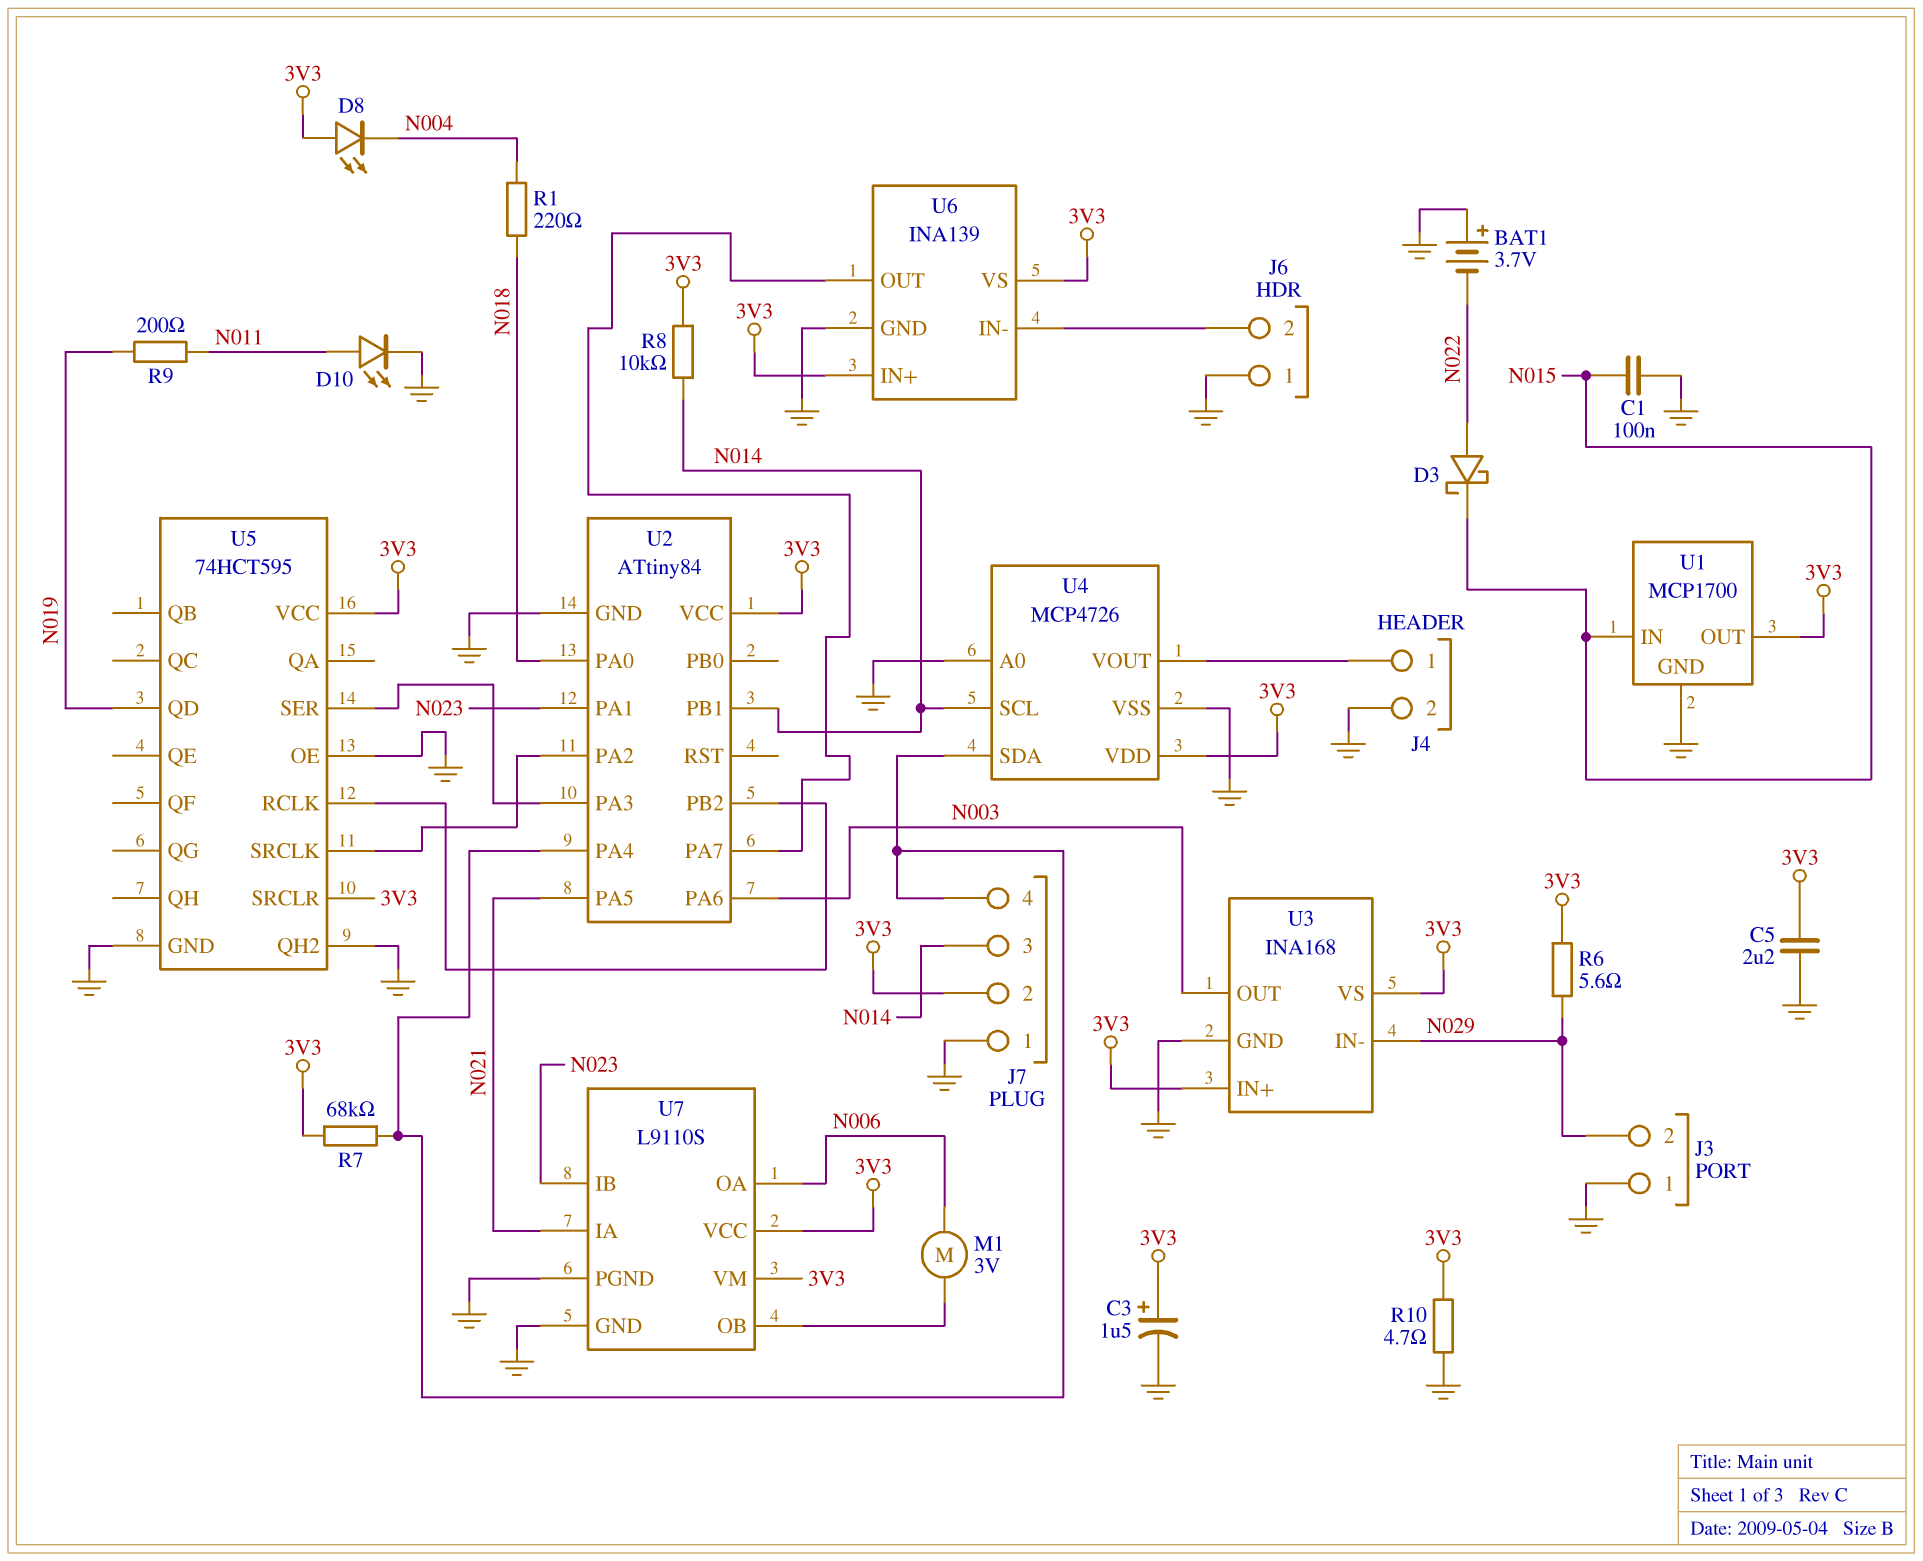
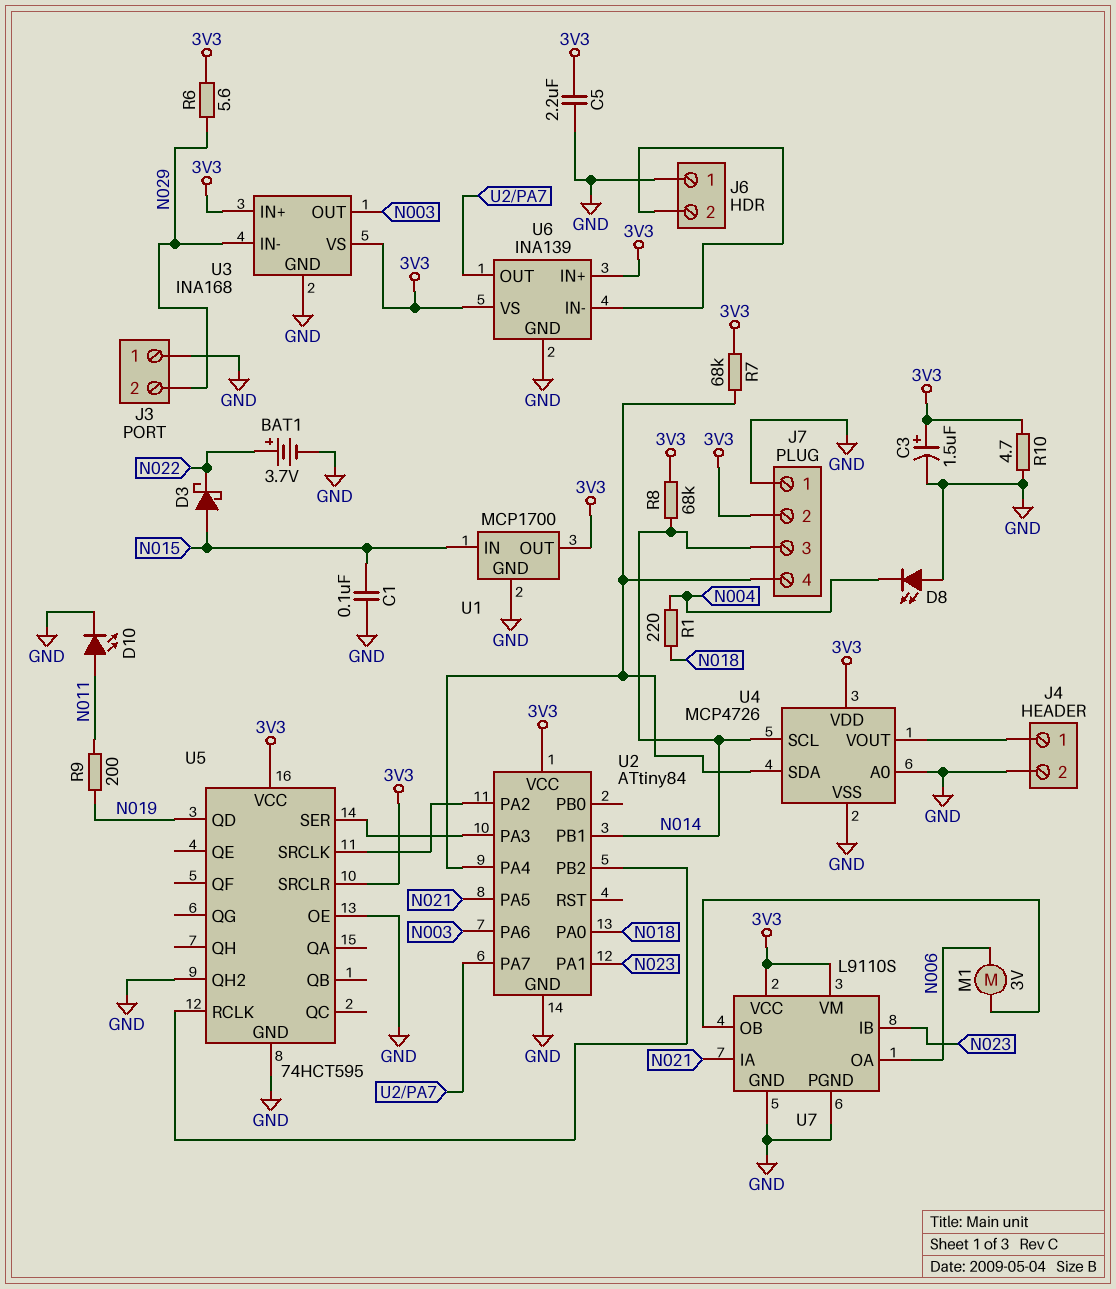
BAT1: 3.7V (plus GND, minus N022) -> 3.7V (plus N022, minus GND)
D3: schottky (A N022, K N015) -> schottky (A N015, K N022)
D8: LED (A 3V3, K N004) -> LED (A GND, K N004)
R8: 10k (3V3, N014) -> 68k (3V3, N014)

